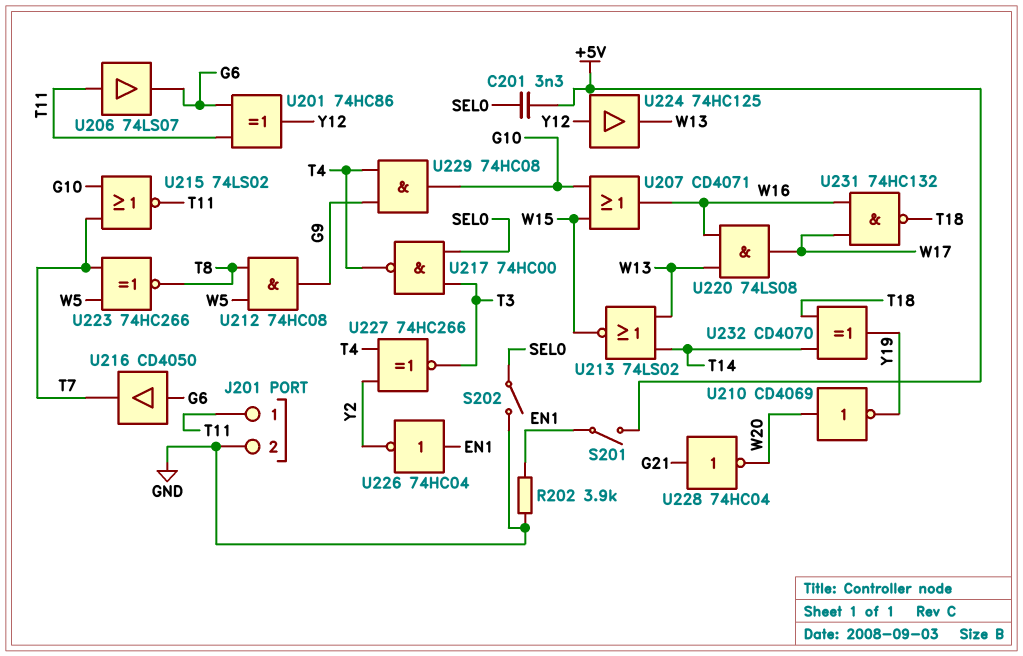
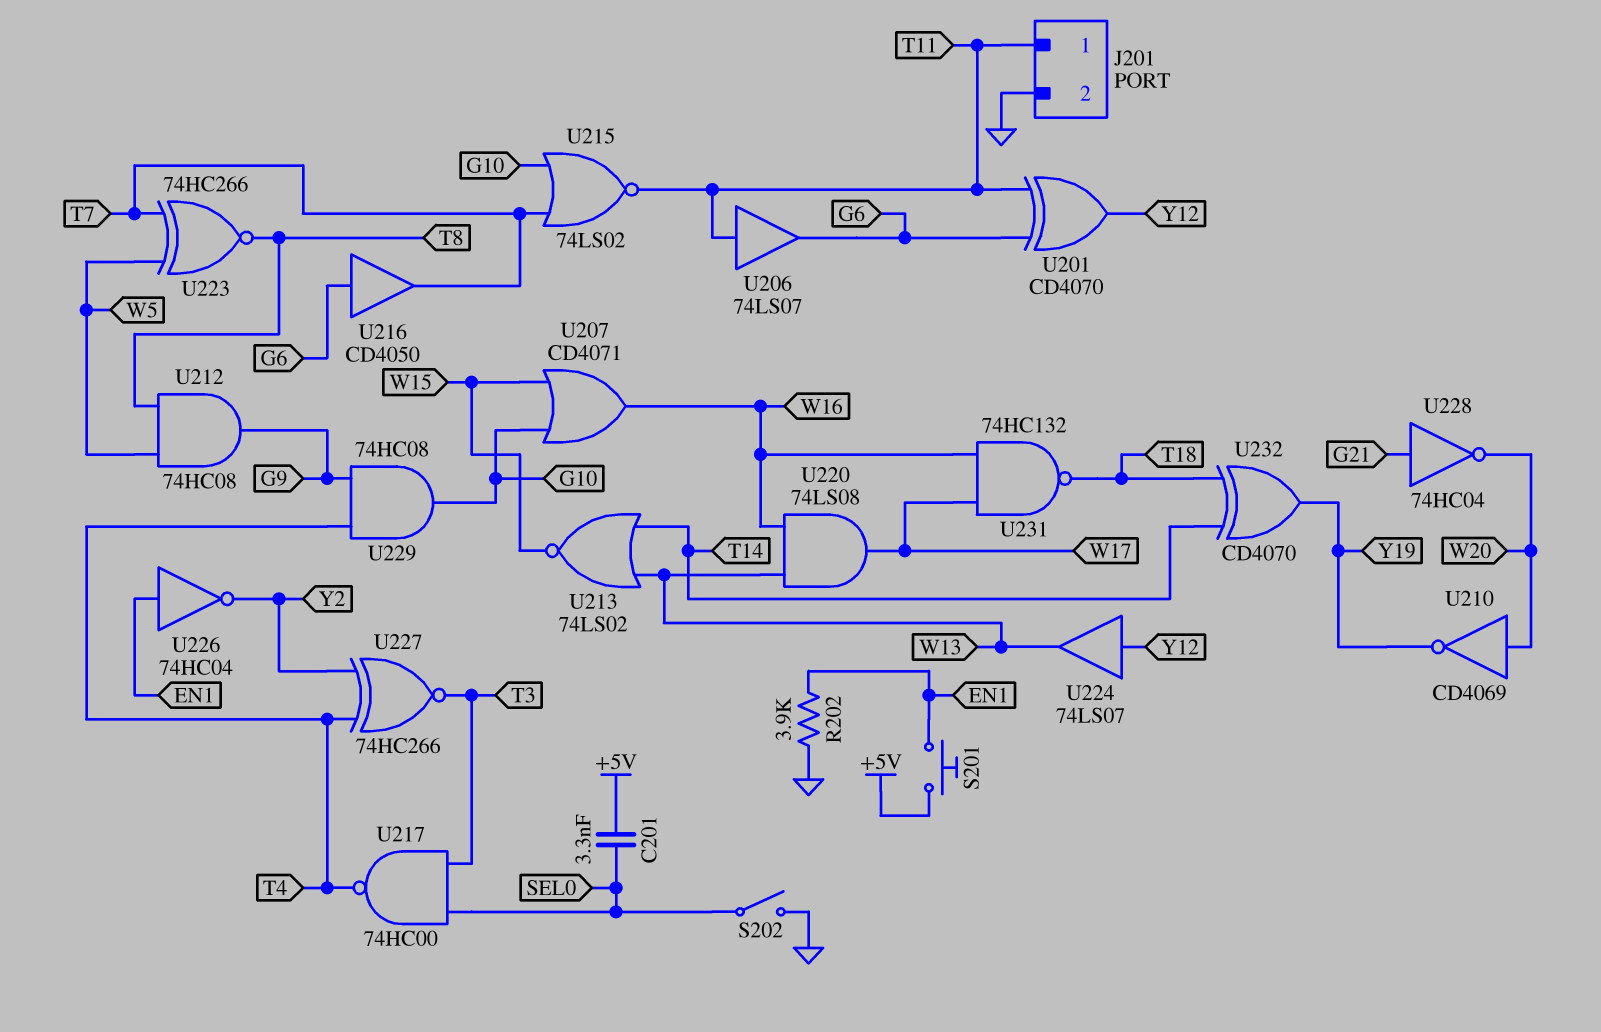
S201: switch (+5V, EN1) -> button (+5V, EN1)
U201: XOR 74HC86 (in G6, in T11, out Y12) -> XOR CD4070 (in G6, in T11, out Y12)
U224: buffer 74HC125 (in Y12, out W13) -> buffer 74LS07 (in Y12, out W13)

